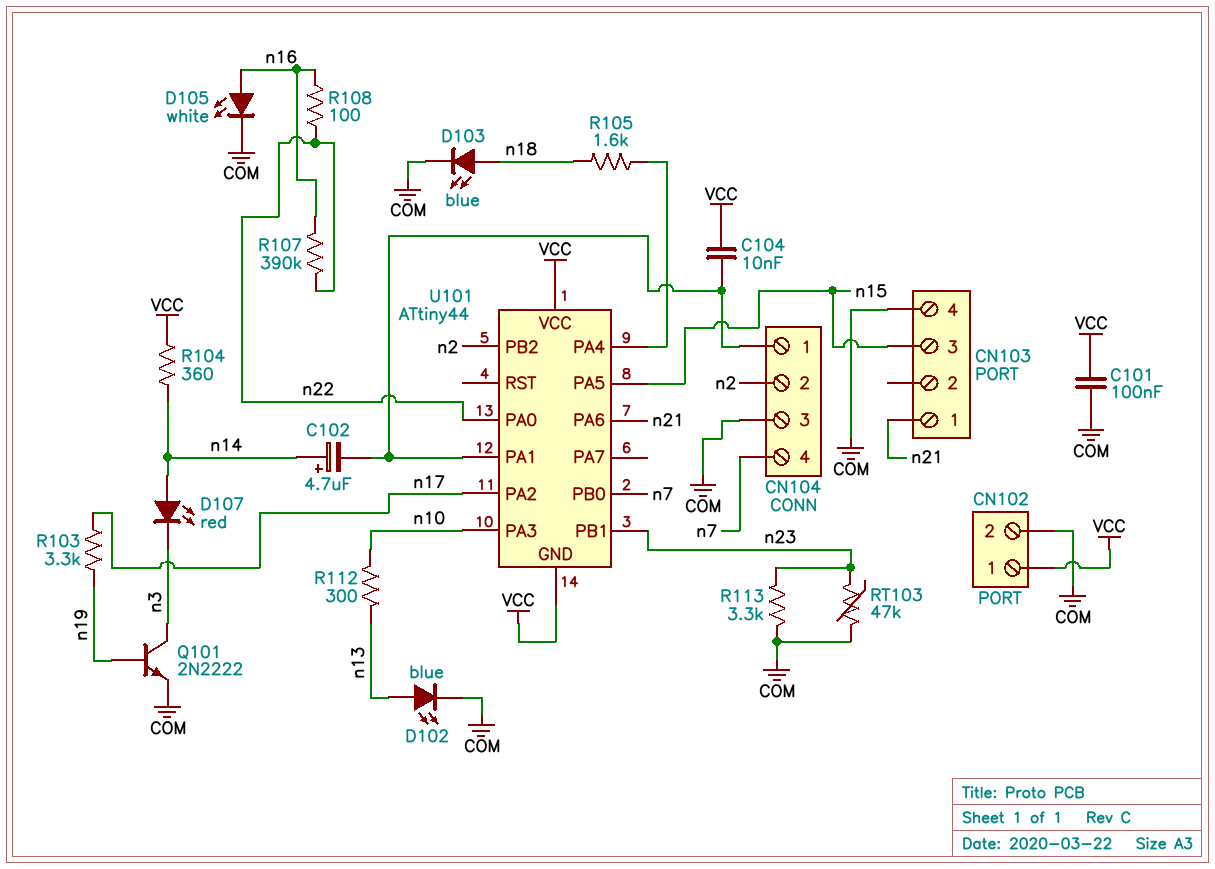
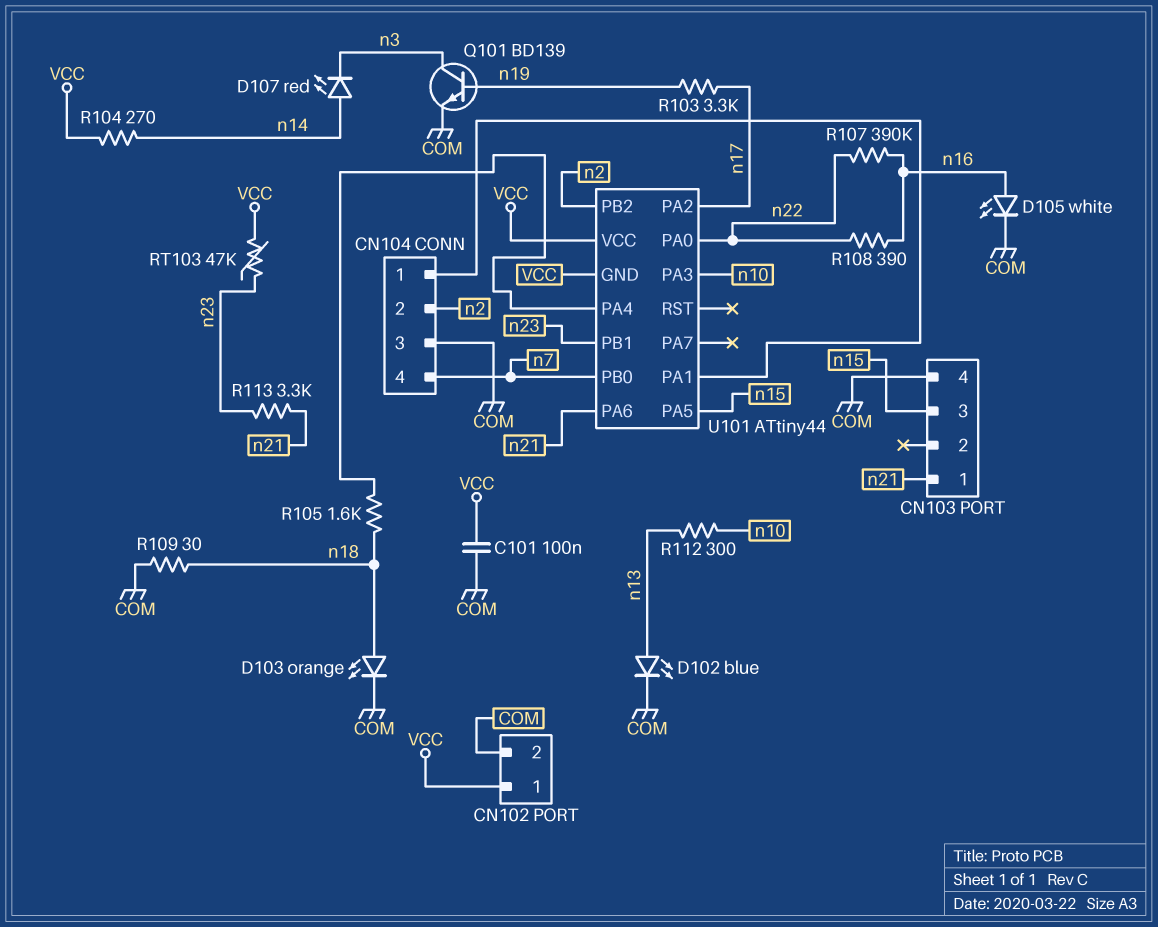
C102: 4.7uF (plus n14, minus CN104/1) -> none
C104: 10nF (CN104/1, VCC) -> none
D103: LED blue (A n18, K COM) -> LED orange (A n18, K COM)
Q101: NPN 2N2222 (B n19, C n3, E COM) -> NPN BD139 (B n19, C n3, E COM)
R104: 360 (VCC, n14) -> 270 (VCC, n14)
R108: 100 (n16, n22) -> 390 (n16, n22)
R109: none -> 30 (COM, n18)
R113: 3.3k (COM, n23) -> 3.3k (n21, n23)
RT103: 47k (COM, n23) -> 47k (VCC, n23)

